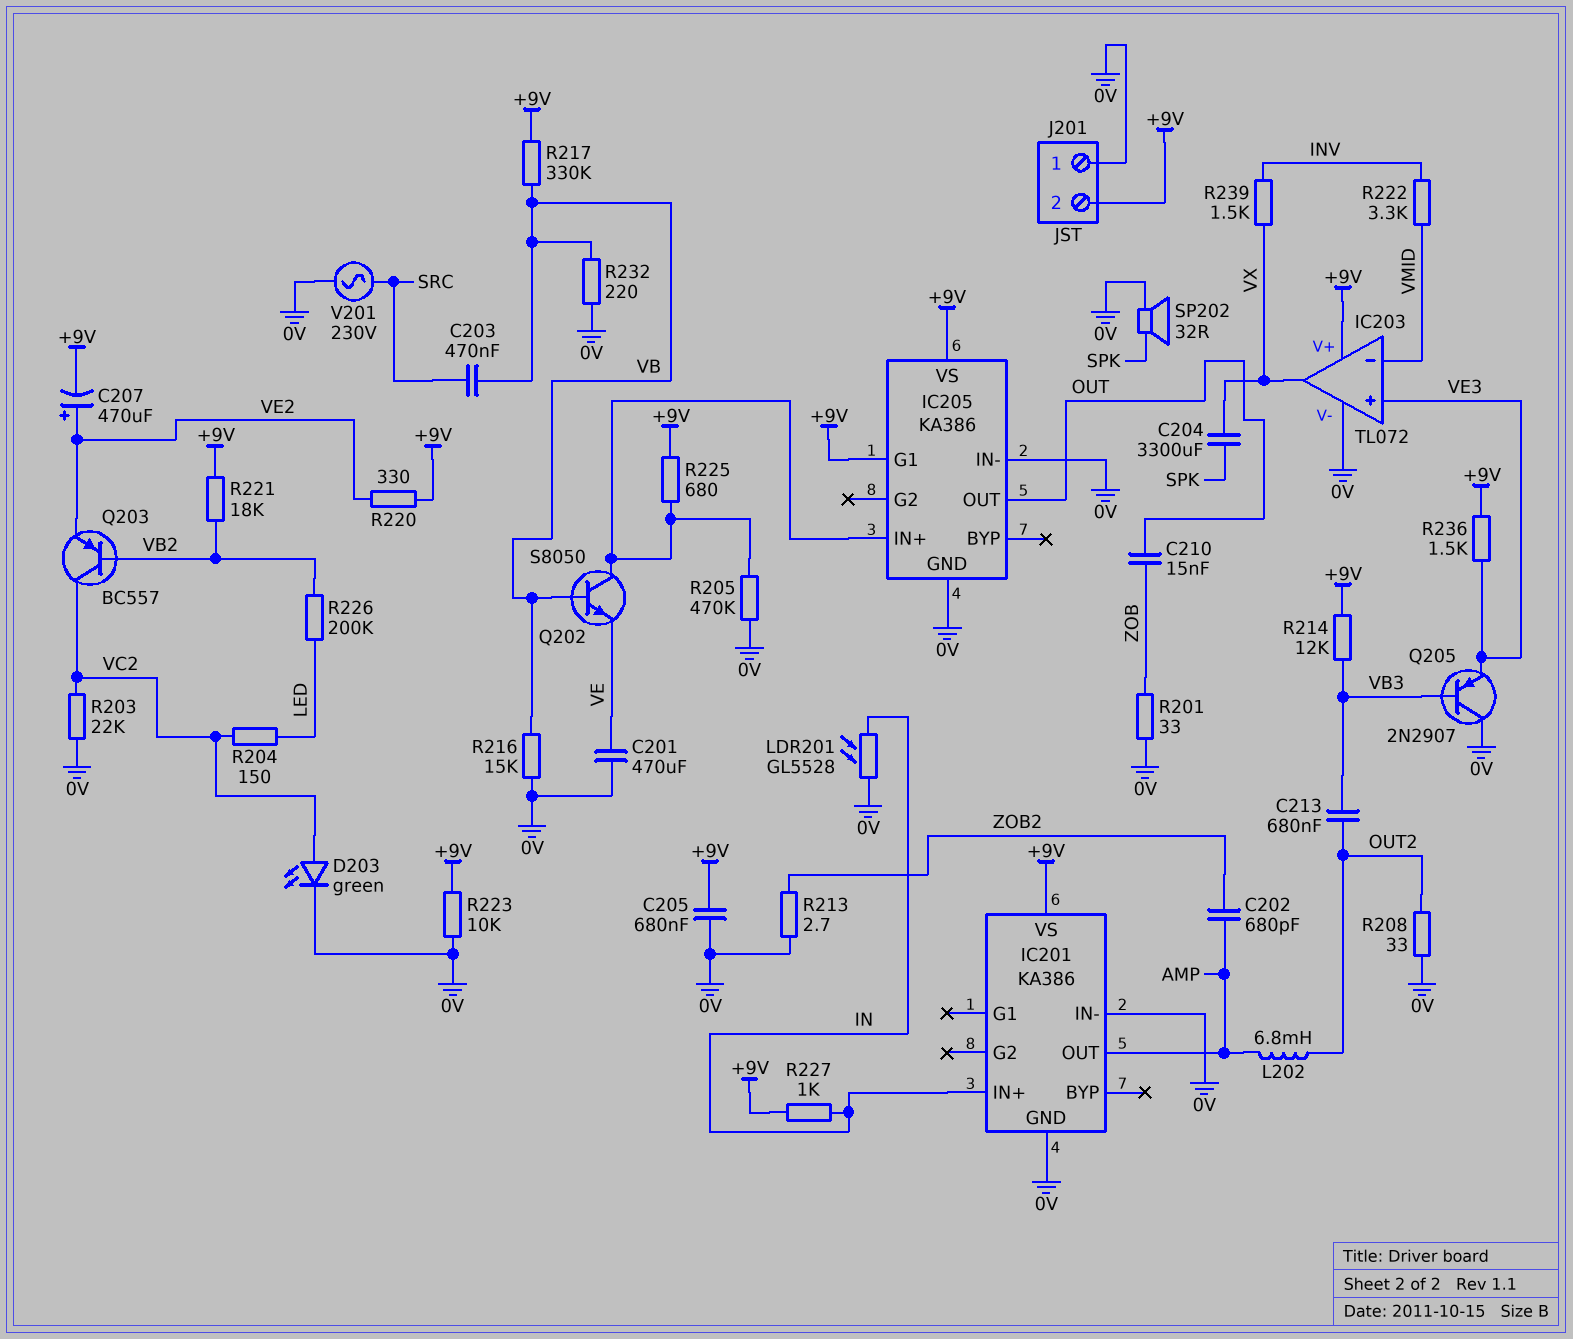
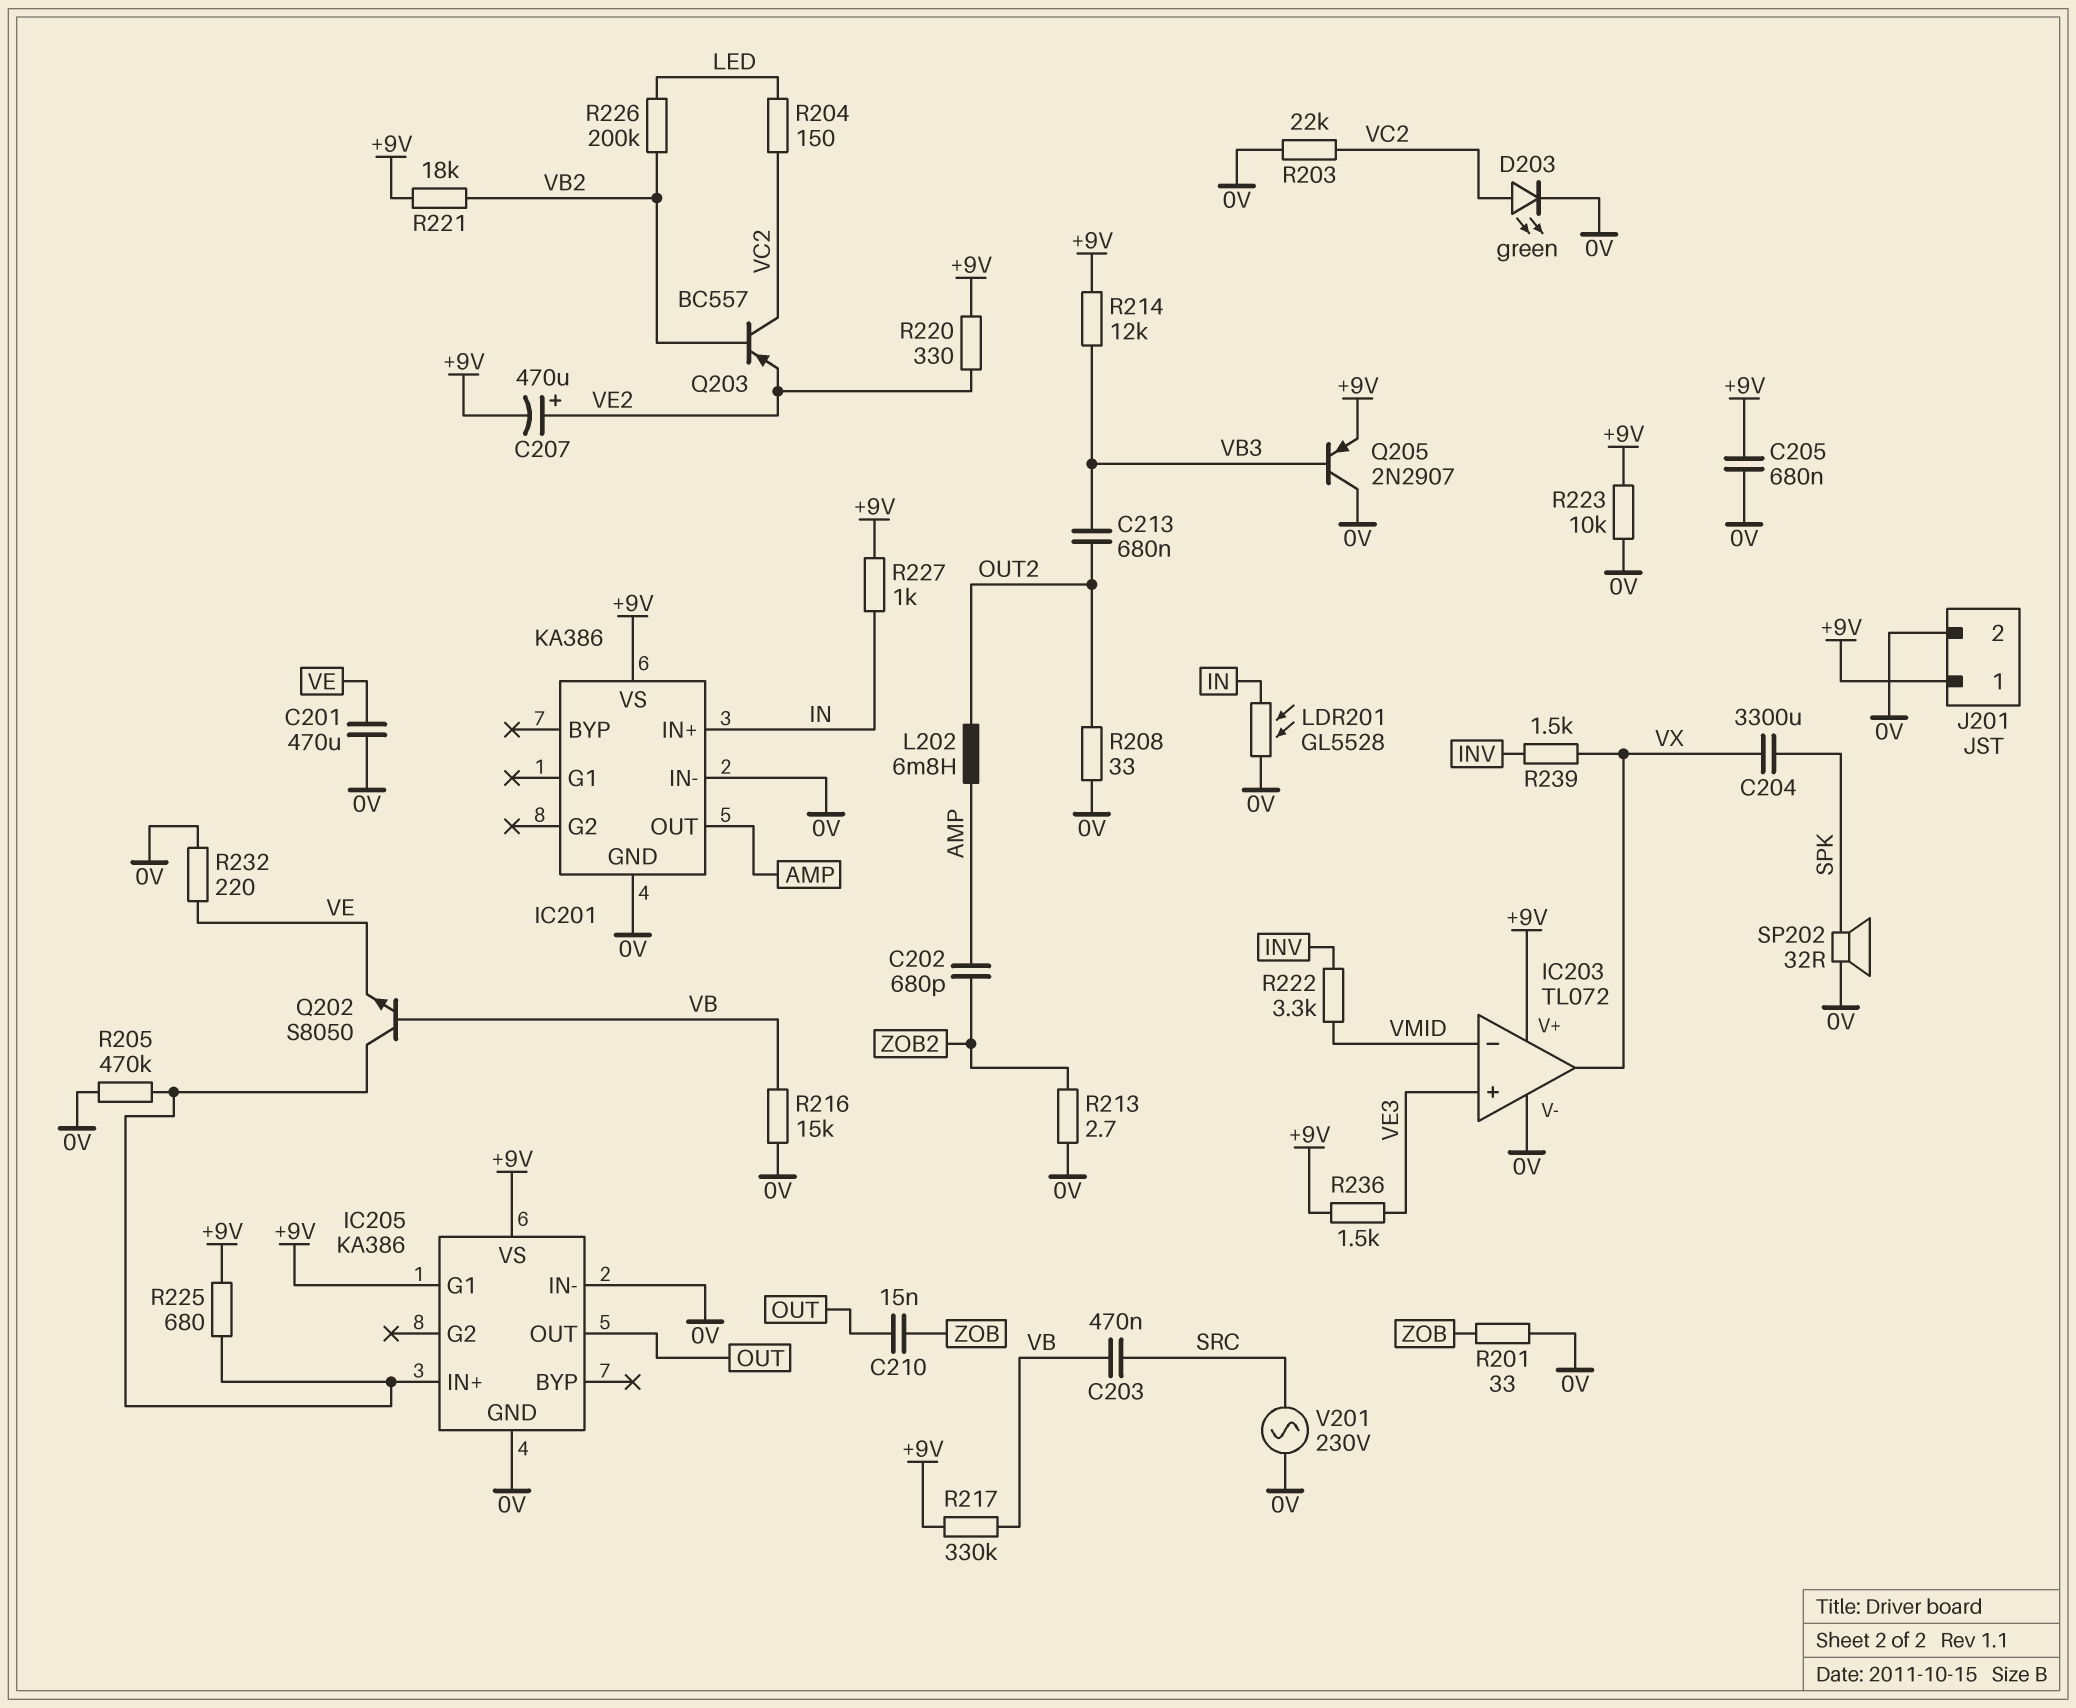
J201 pin 1: 0V -> +9V
J201 pin 2: +9V -> 0V
Q205: PNP 2N2907 (B VB3, C 0V, E VE3) -> PNP 2N2907 (B VB3, C 0V, E +9V)
R232: 220 (0V, VB) -> 220 (0V, VE)

